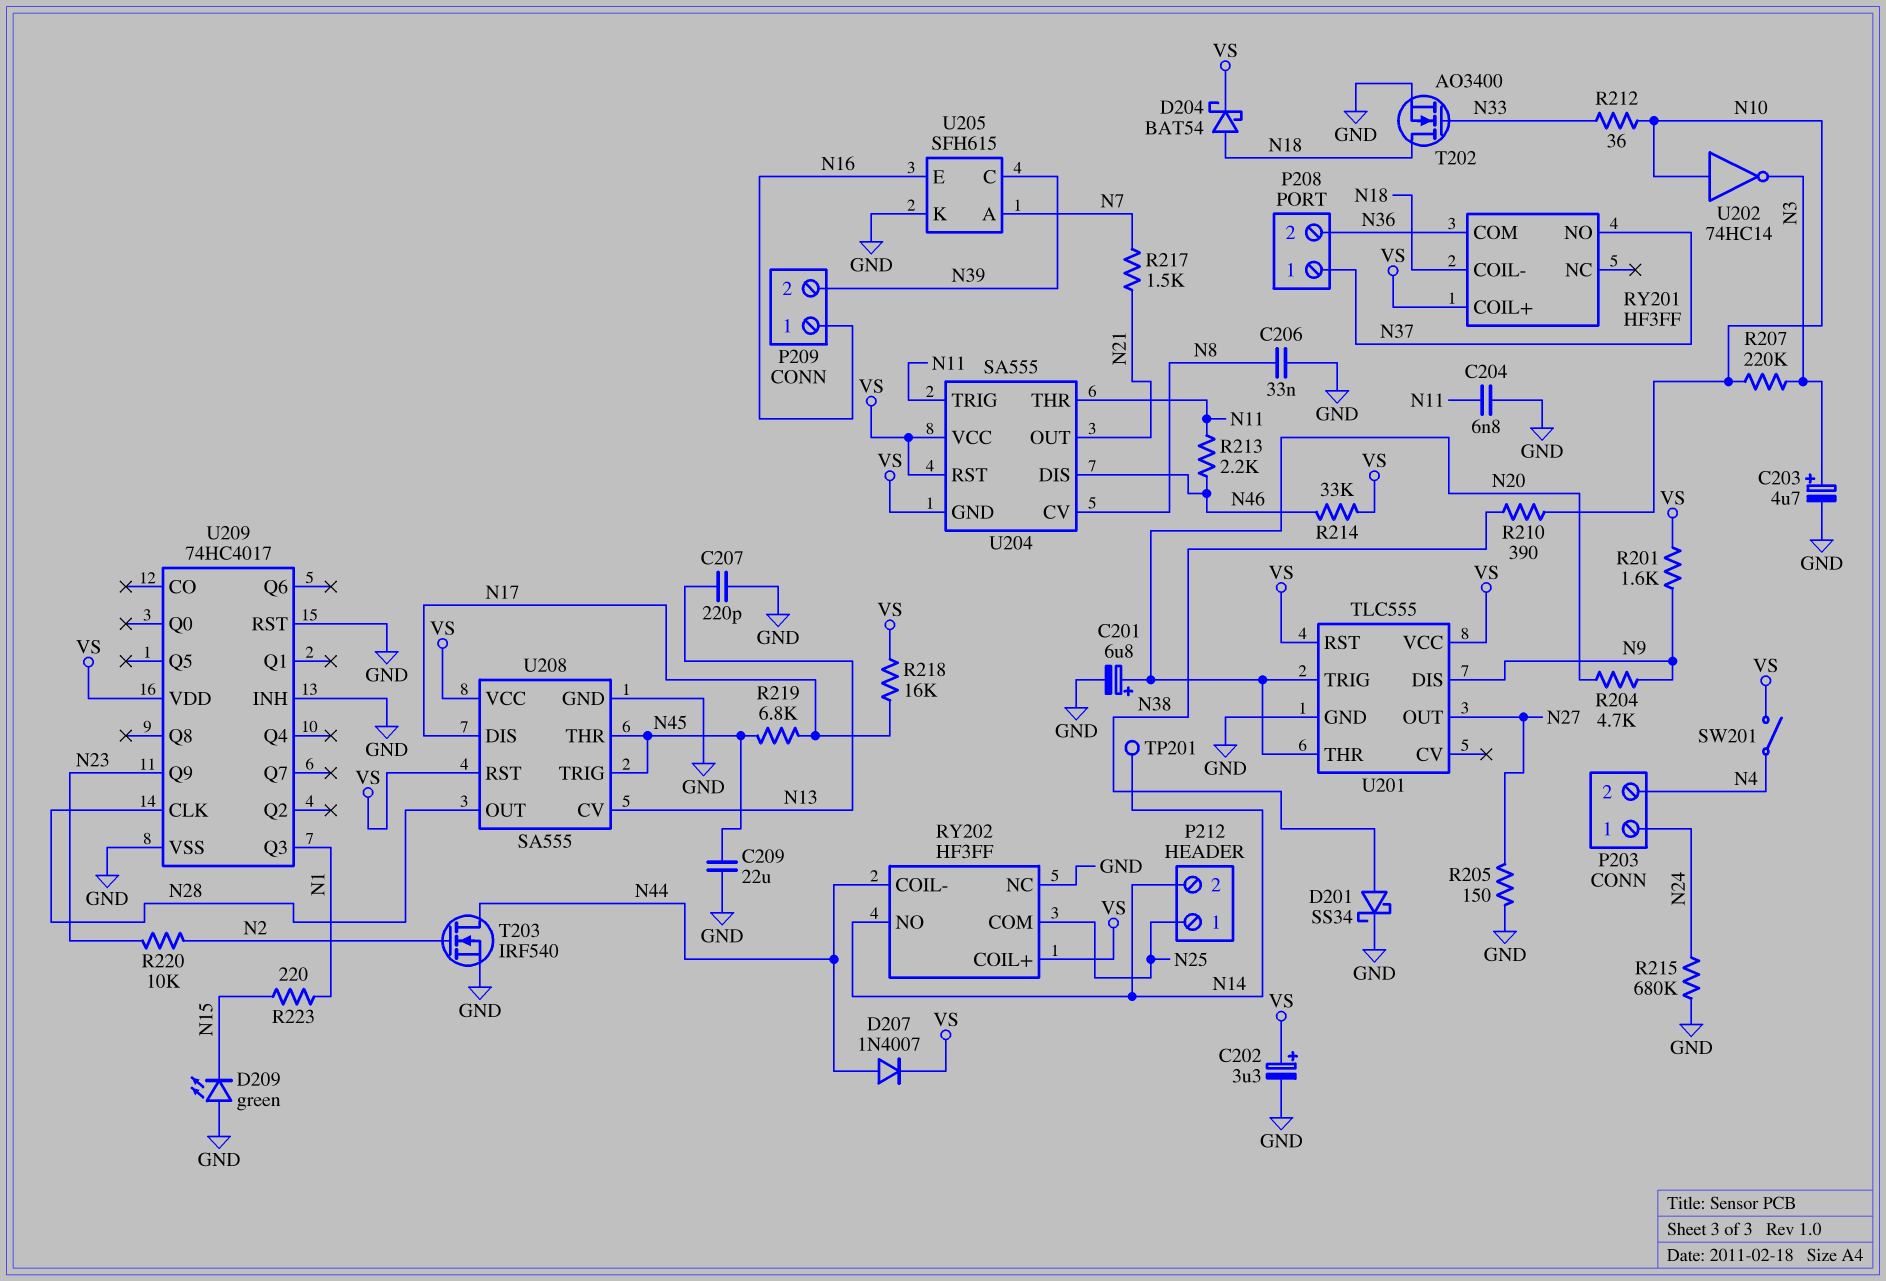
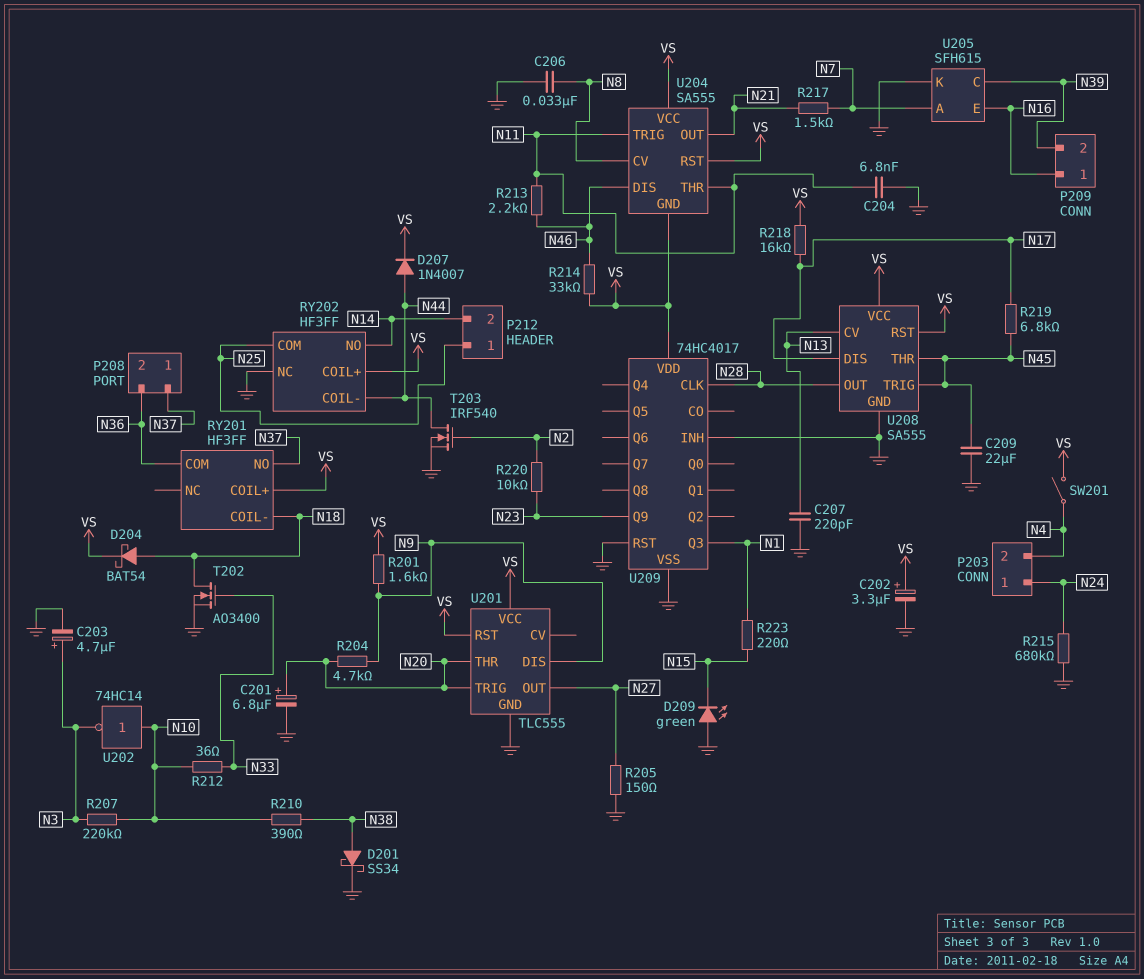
TP201: test point (N14) -> none

